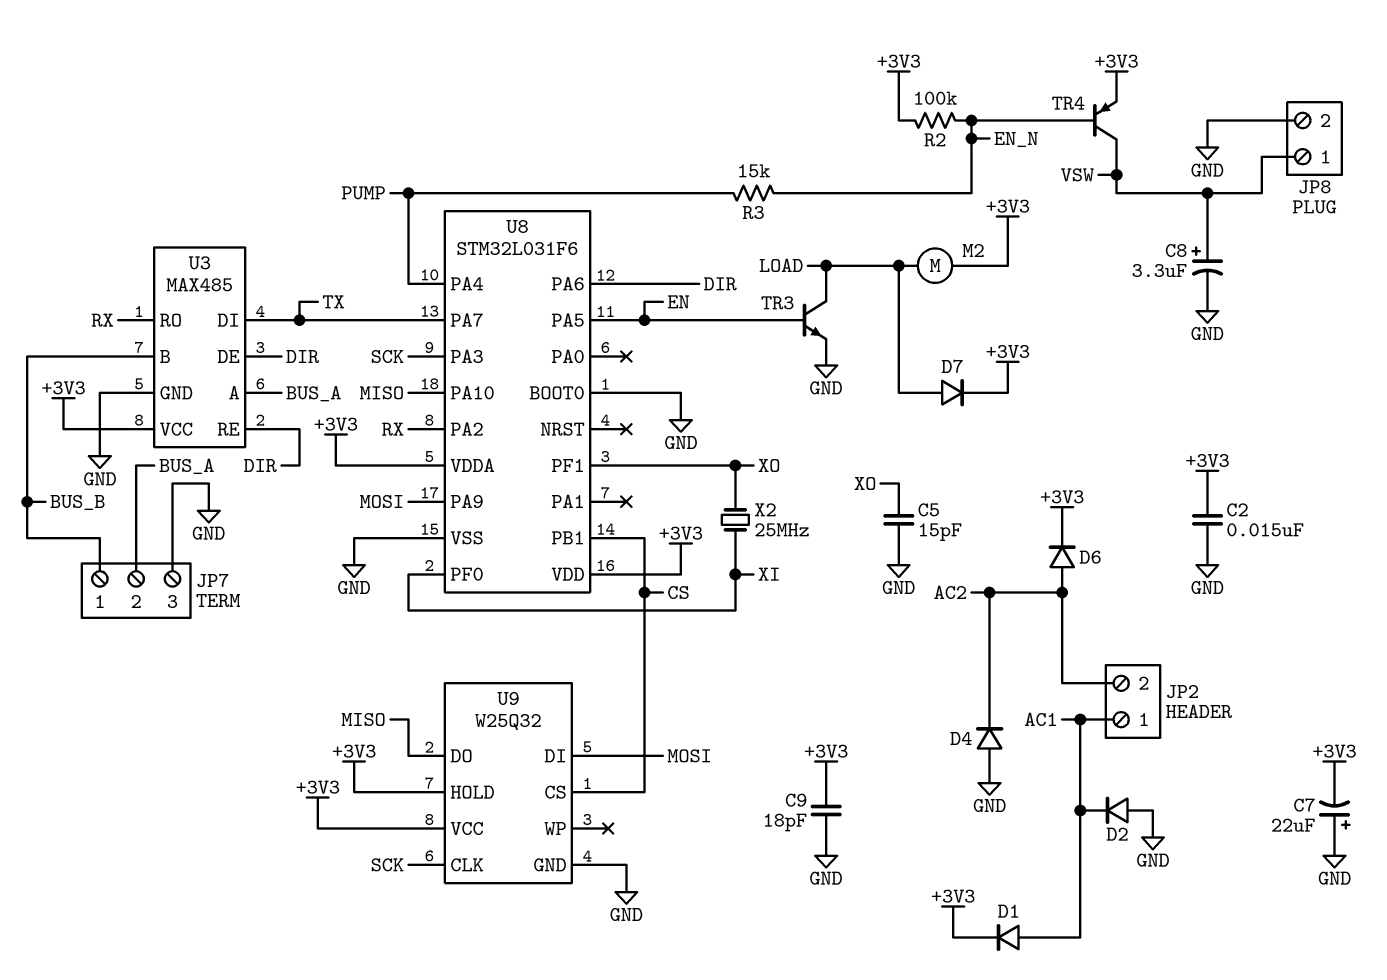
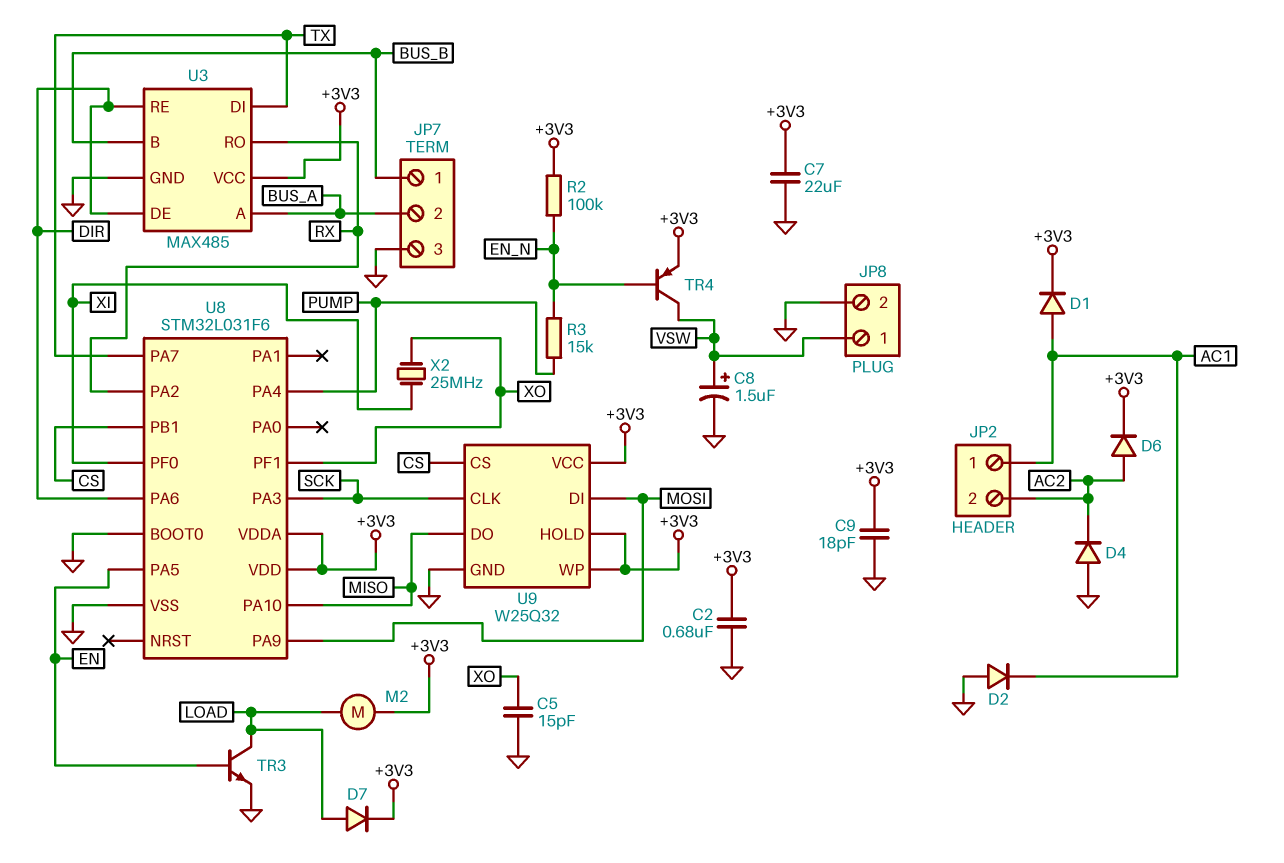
C2: 15nF (+3V3, GND) -> 680nF (+3V3, GND)
C7: 22uF (plus GND, minus +3V3) -> 22uF (+3V3, GND)
C8: 3.3uF (plus VSW, minus GND) -> 1.5uF (plus VSW, minus GND)
U9 pin WP: none -> +3V3

